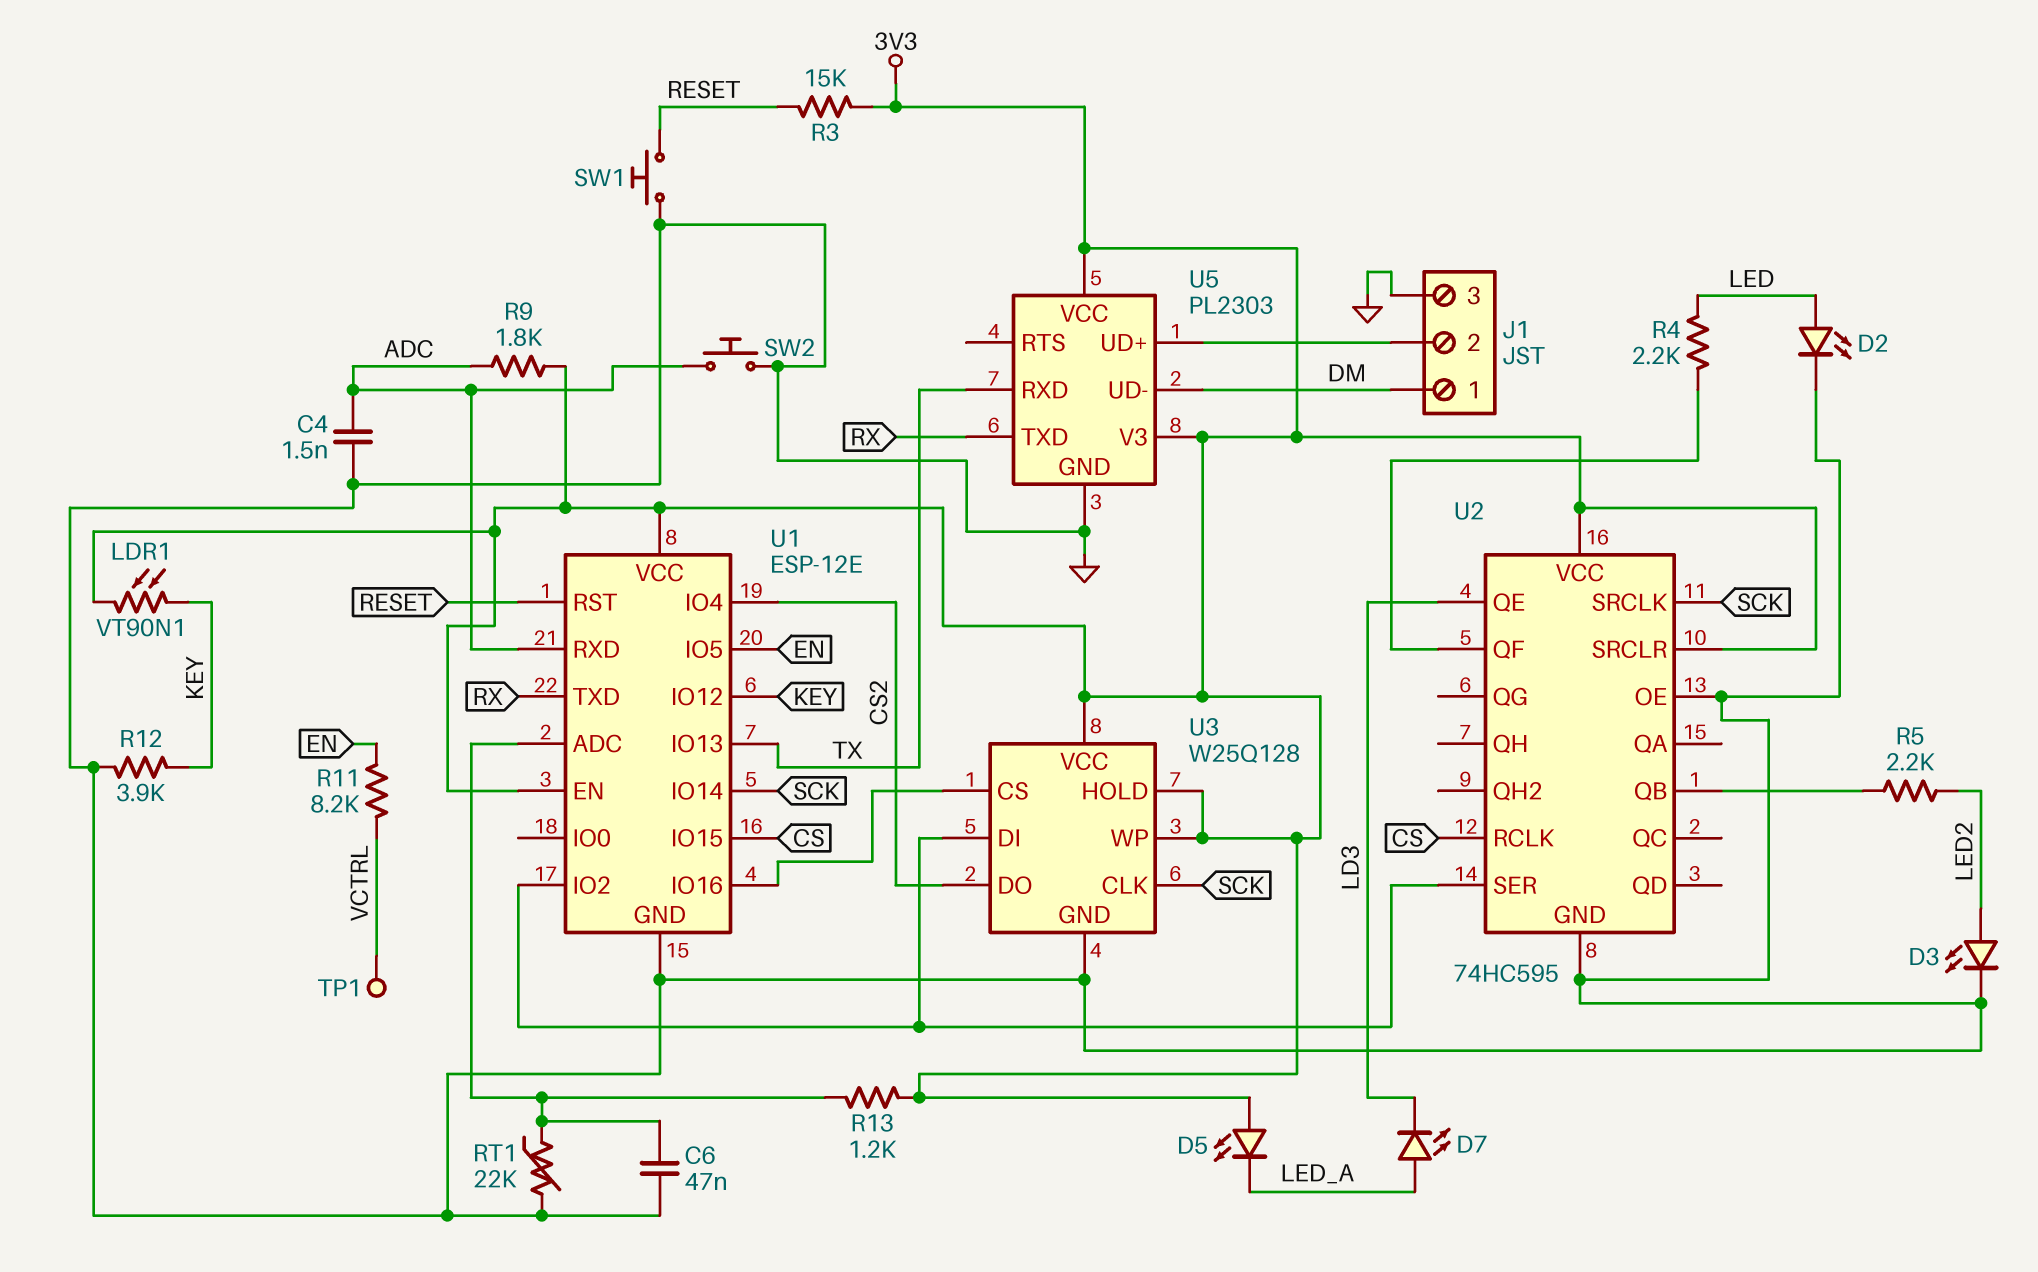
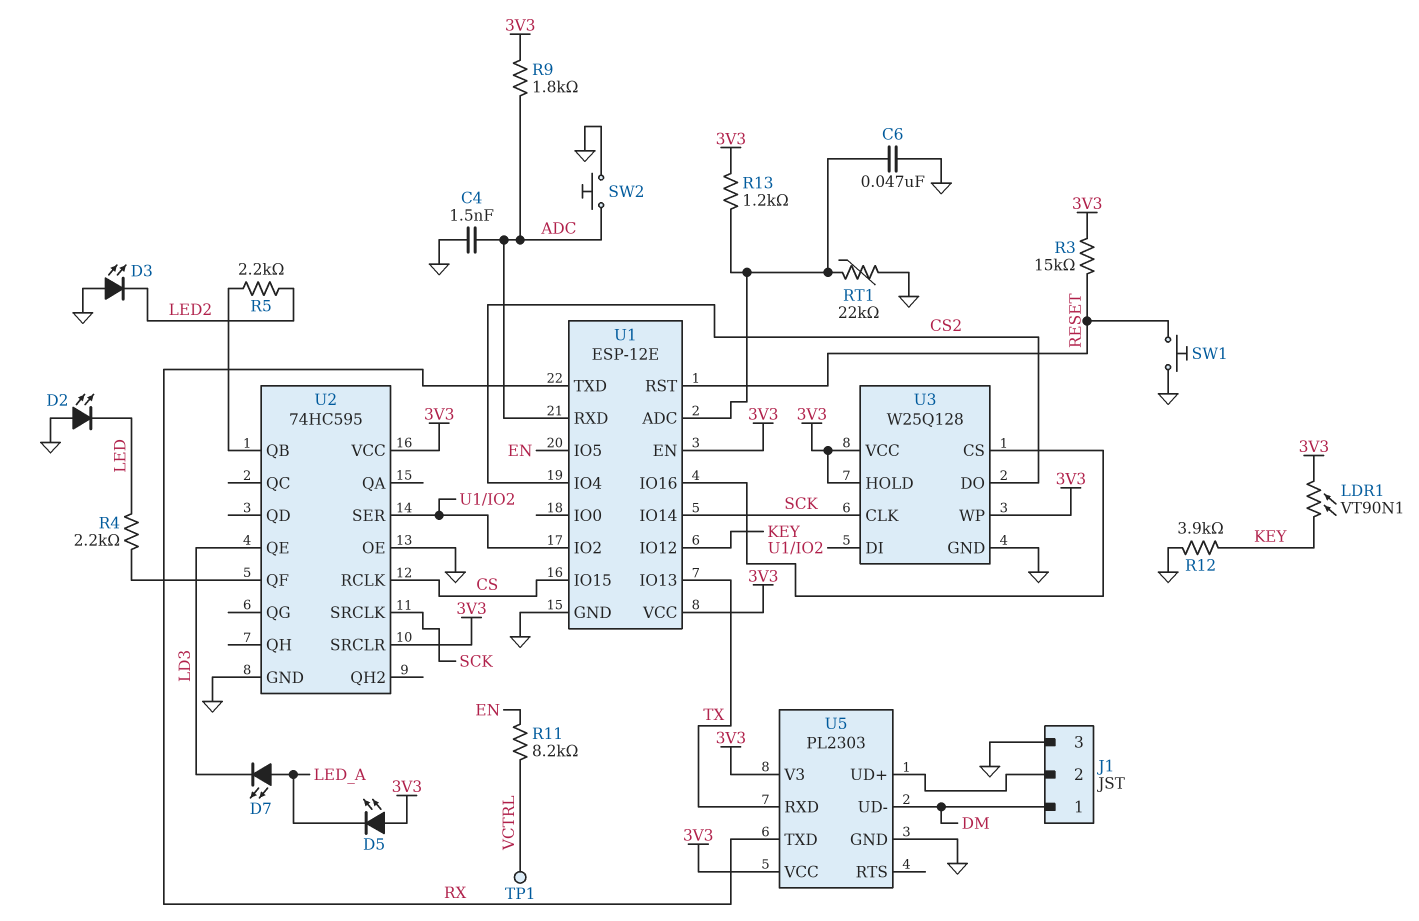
D2: LED (A LED, K GND) -> LED (A GND, K LED)
D3: LED (A LED2, K GND) -> LED (A GND, K LED2)

